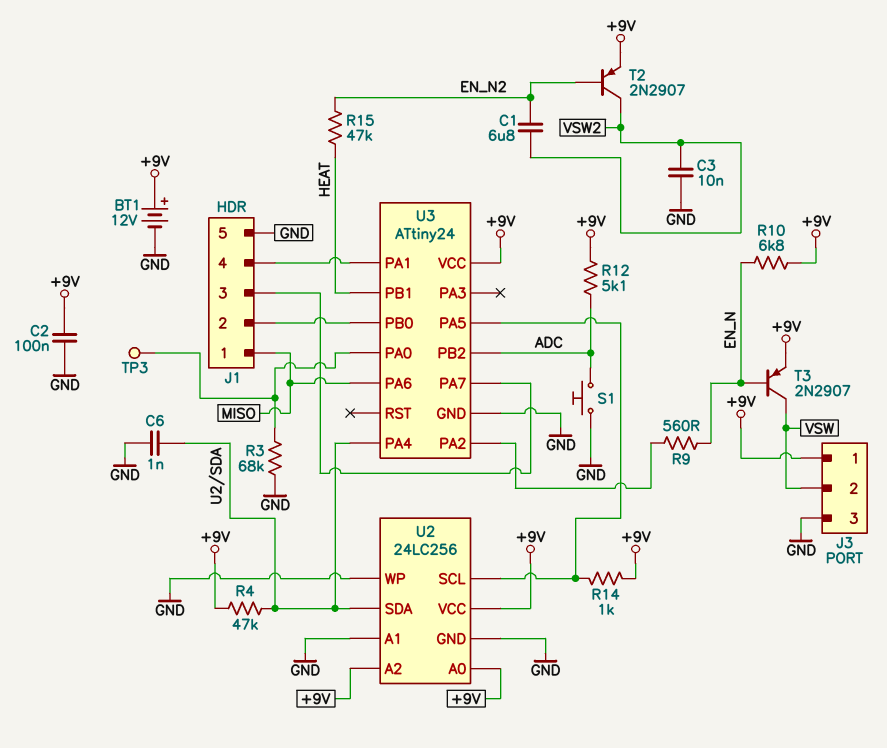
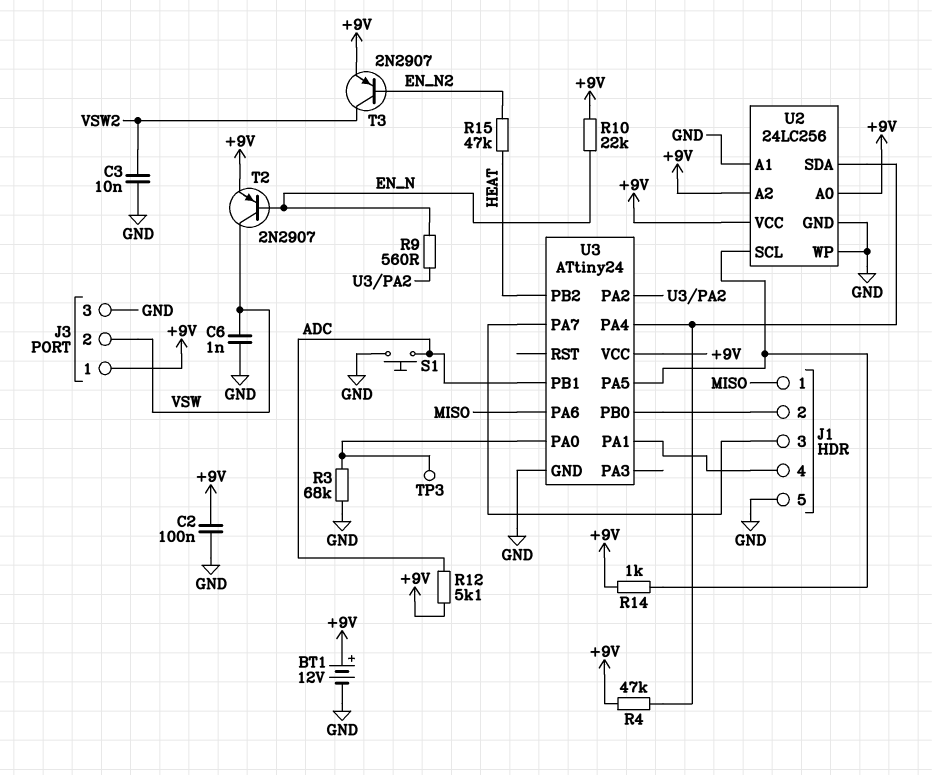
C1: 6.8uF (EN_N2, VSW2) -> none
C6: 1nF (GND, U2/SDA) -> 1nF (GND, VSW)
R10: 6.8k (+9V, EN_N) -> 22k (+9V, EN_N)
T2: PNP 2N2907 (B EN_N2, C VSW2, E +9V) -> PNP 2N2907 (B EN_N, C VSW, E +9V)
T3: PNP 2N2907 (B EN_N, C VSW, E +9V) -> PNP 2N2907 (B EN_N2, C VSW2, E +9V)
U3 pin PB1: HEAT -> ADC
U3 pin PB2: ADC -> HEAT

